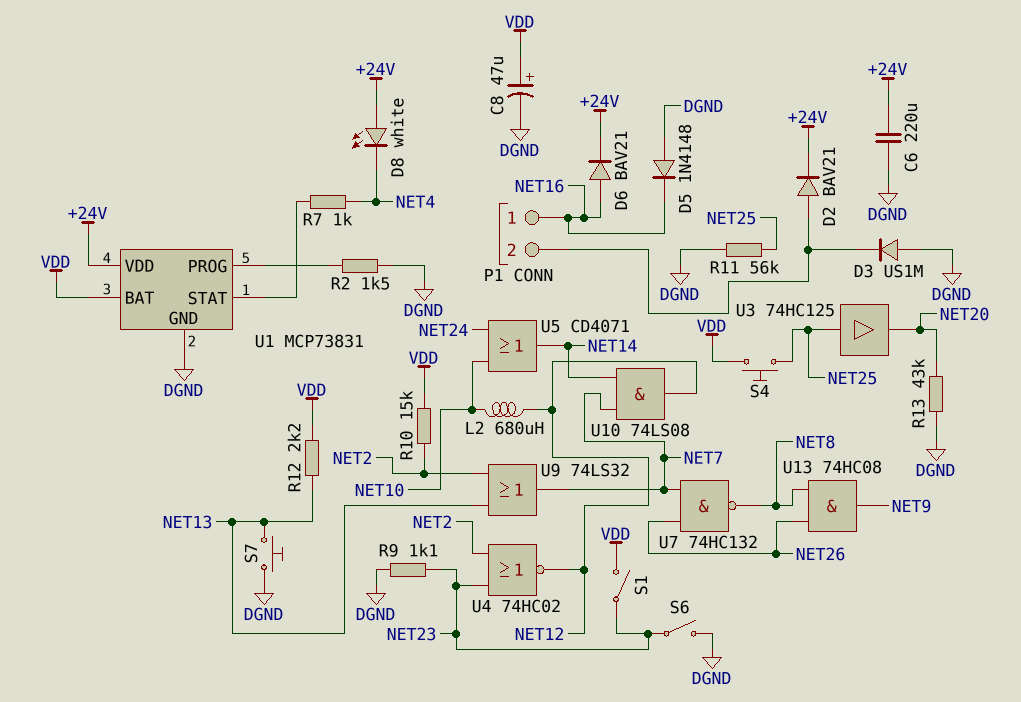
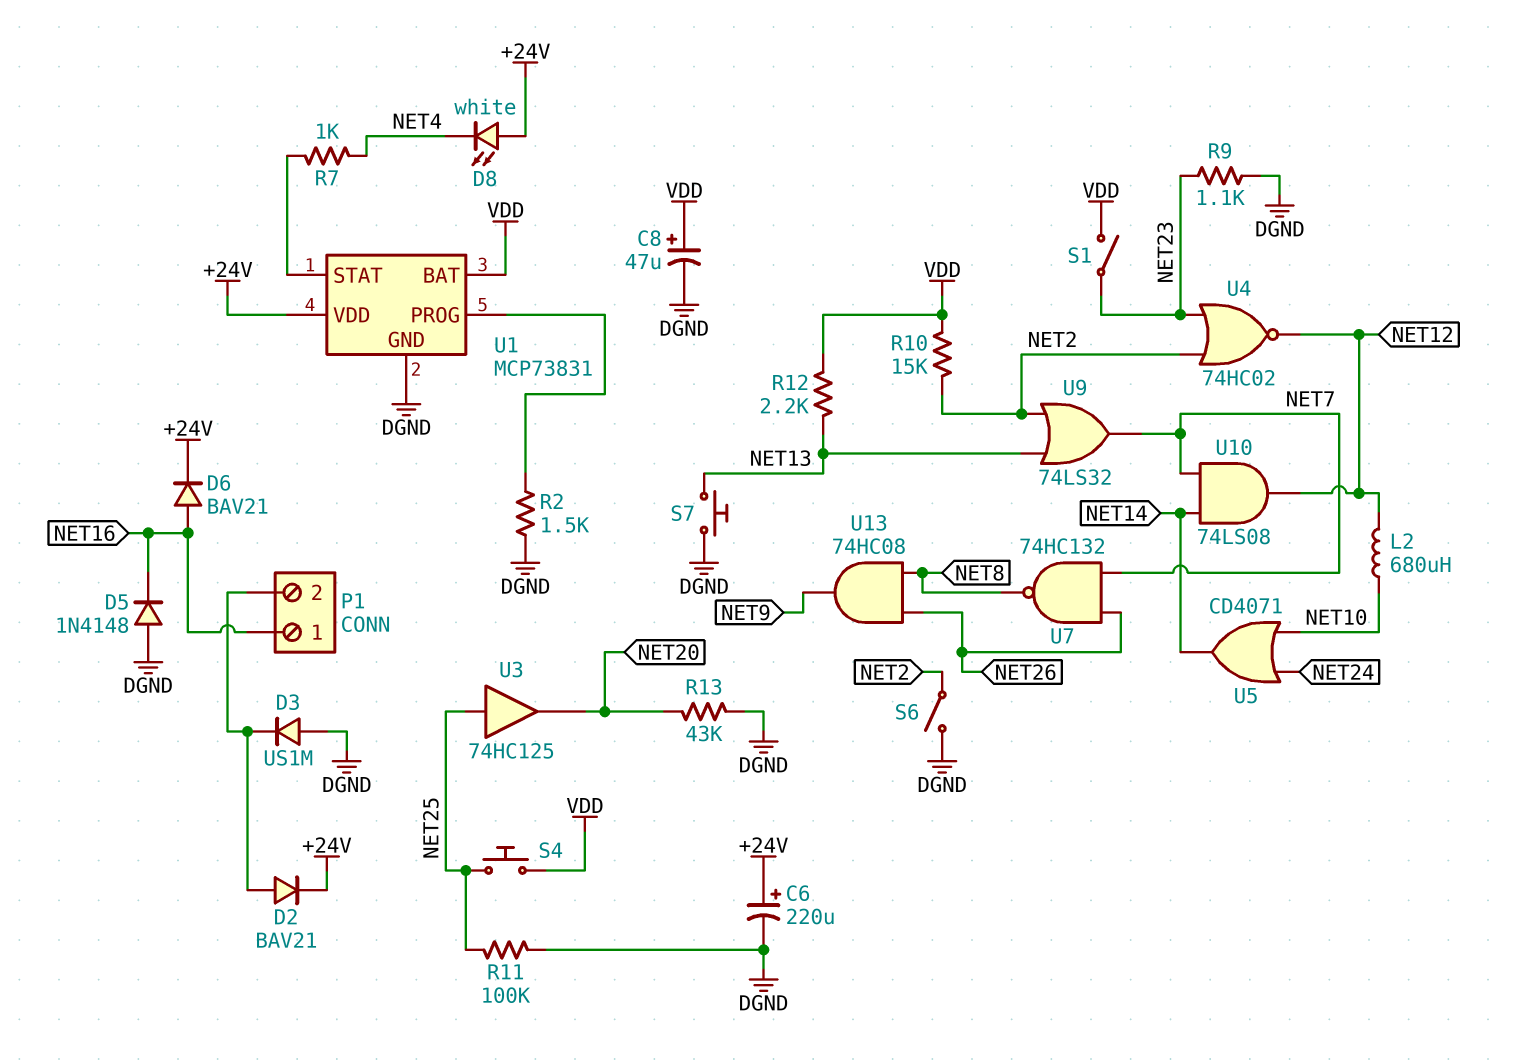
C6: 220uF (+24V, DGND) -> 220uF (plus +24V, minus DGND)
R11: 56k (DGND, NET25) -> 100k (DGND, NET25)
S6: switch (DGND, NET23) -> switch (DGND, NET2)

